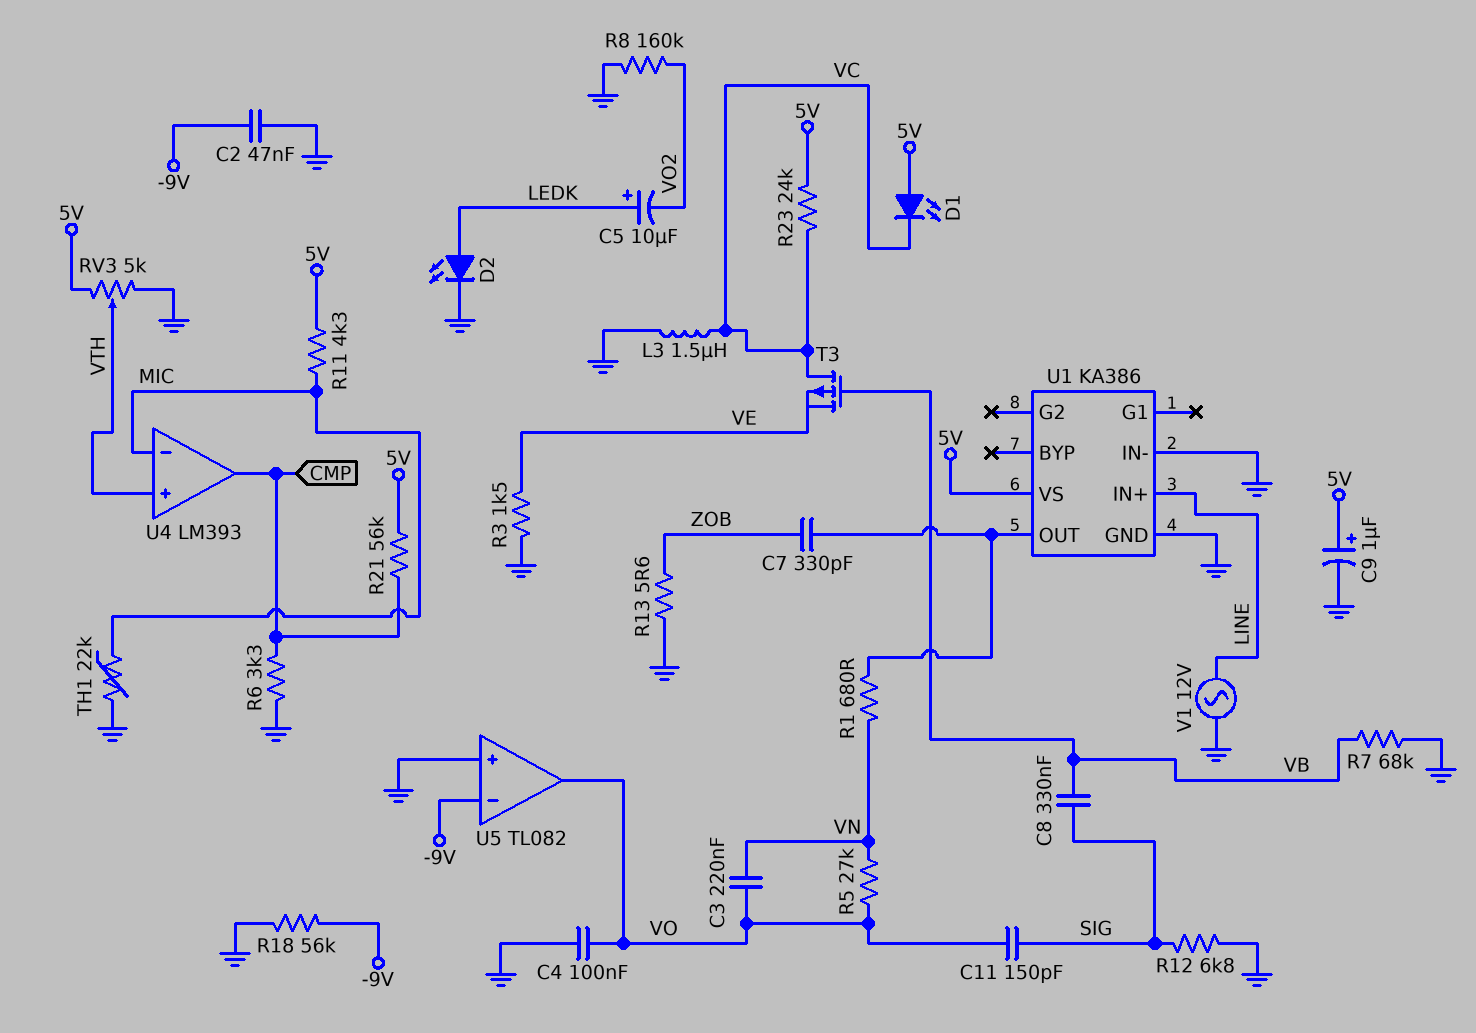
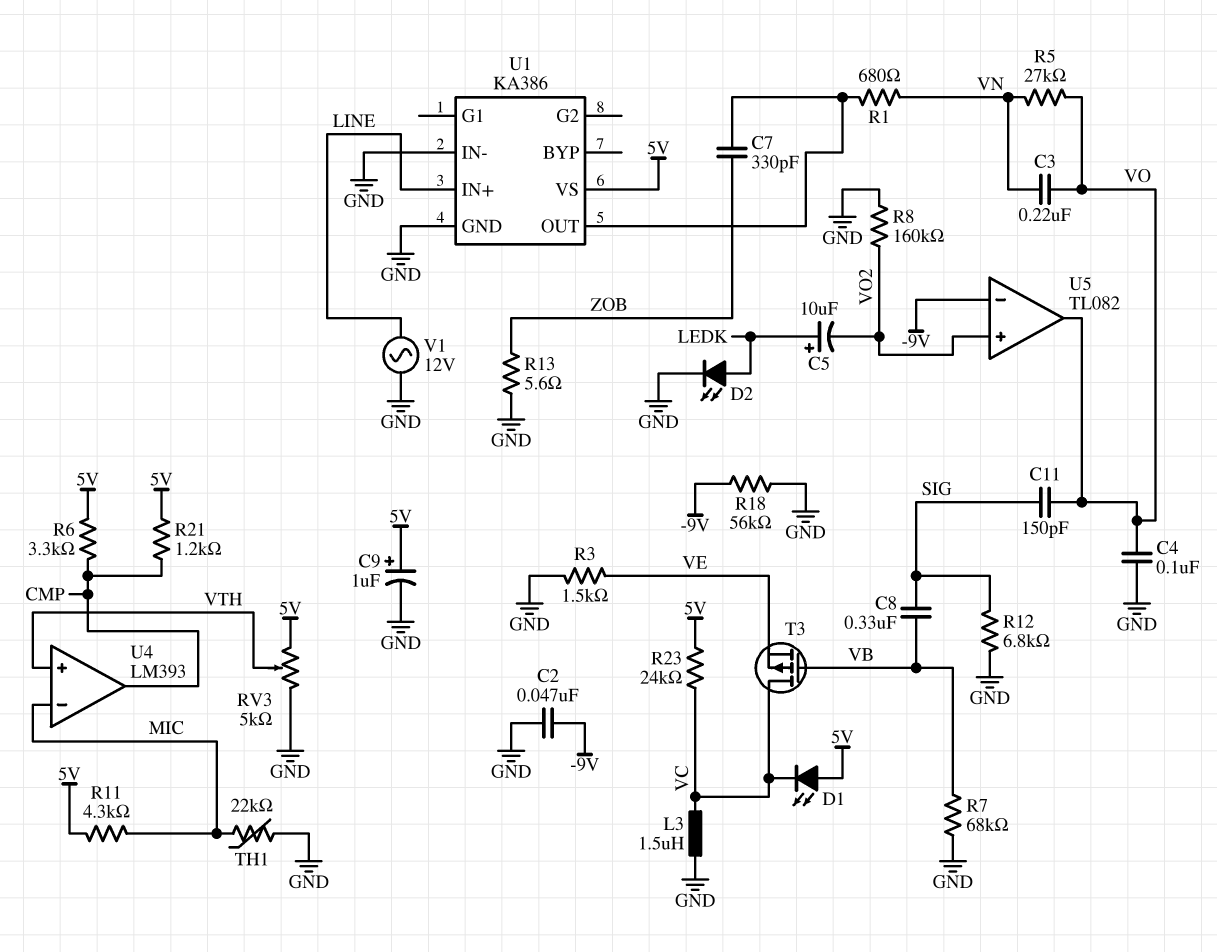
R6: 3.3k (CMP, GND) -> 3.3k (5V, CMP)
R21: 56k (5V, CMP) -> 1.2k (5V, CMP)
U5 pin in+: GND -> VO2

